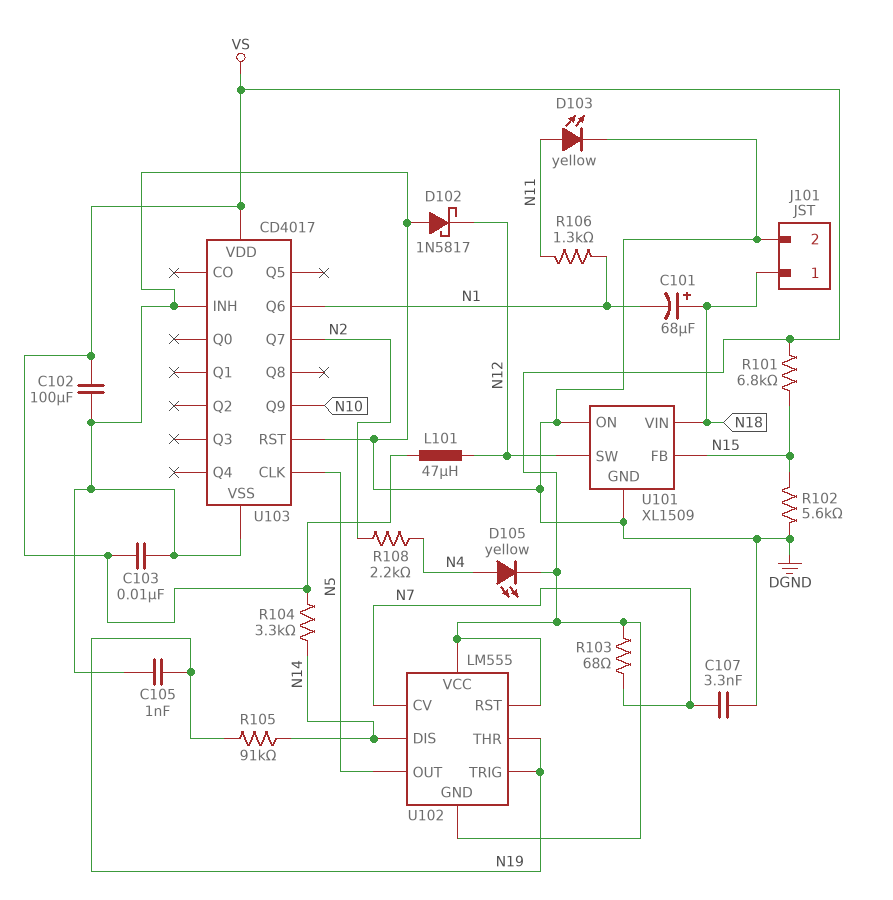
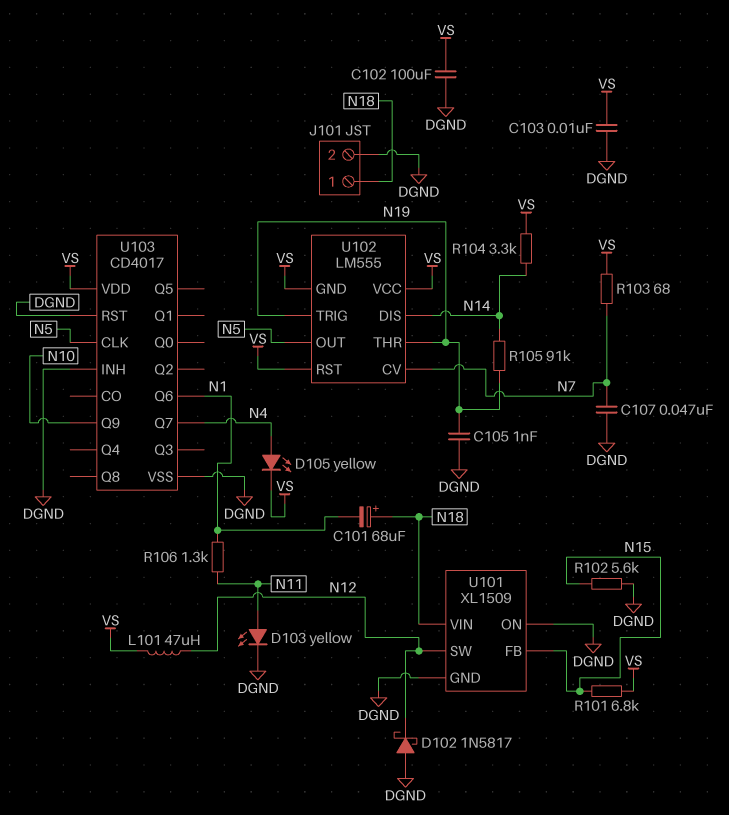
C107: 3.3nF (DGND, N7) -> 47nF (DGND, N7)
R108: 2.2k (N2, N4) -> none
U103 pin Q7: N2 -> N4

